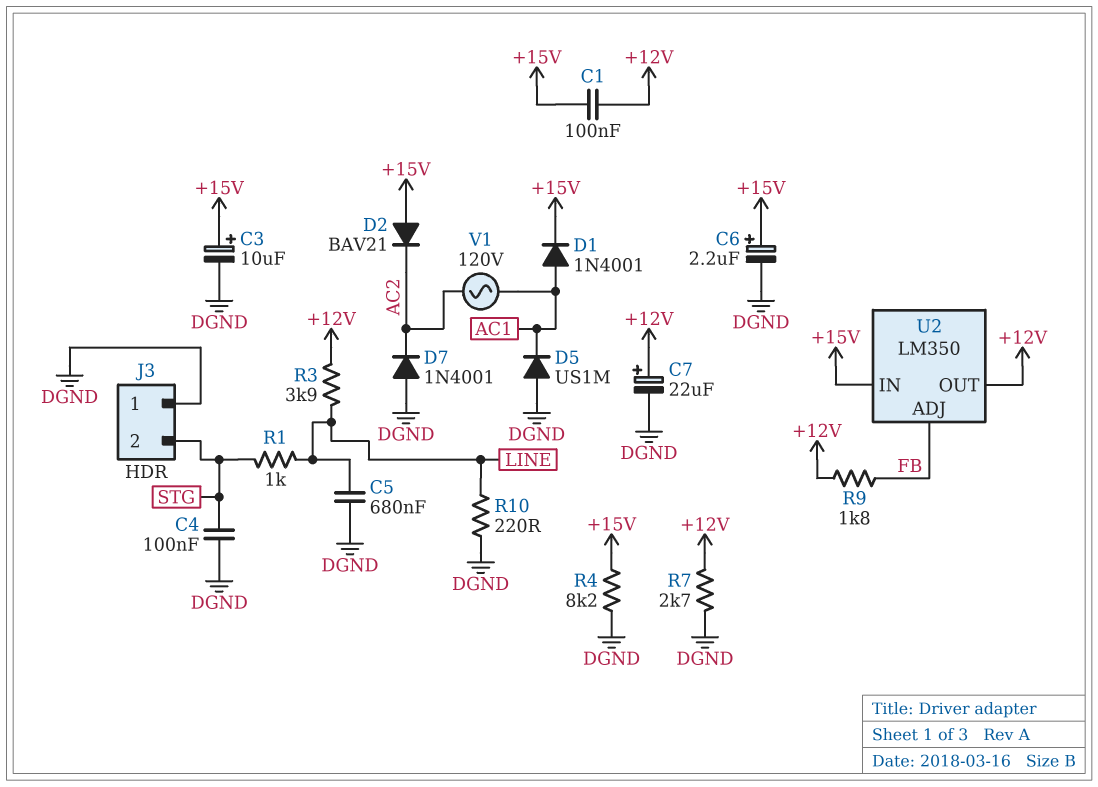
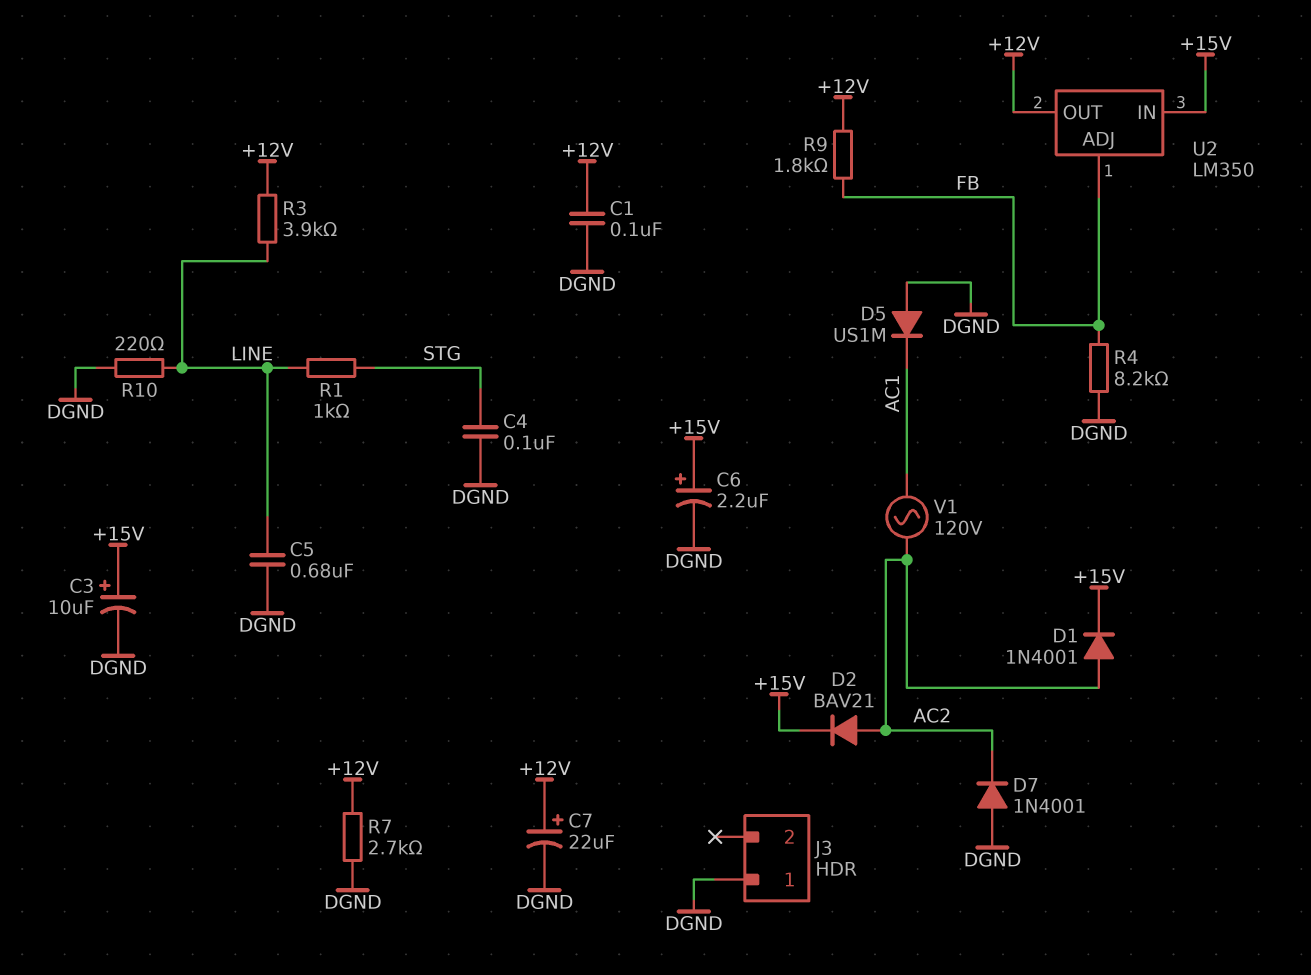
C1: 100nF (+12V, +15V) -> 100nF (+12V, DGND)
D1: diode 1N4001 (A AC1, K +15V) -> diode 1N4001 (A AC2, K +15V)
D2: diode BAV21 (A +15V, K AC2) -> diode BAV21 (A AC2, K +15V)
J3 pin 2: STG -> none
R4: 8.2k (+15V, DGND) -> 8.2k (DGND, FB)

